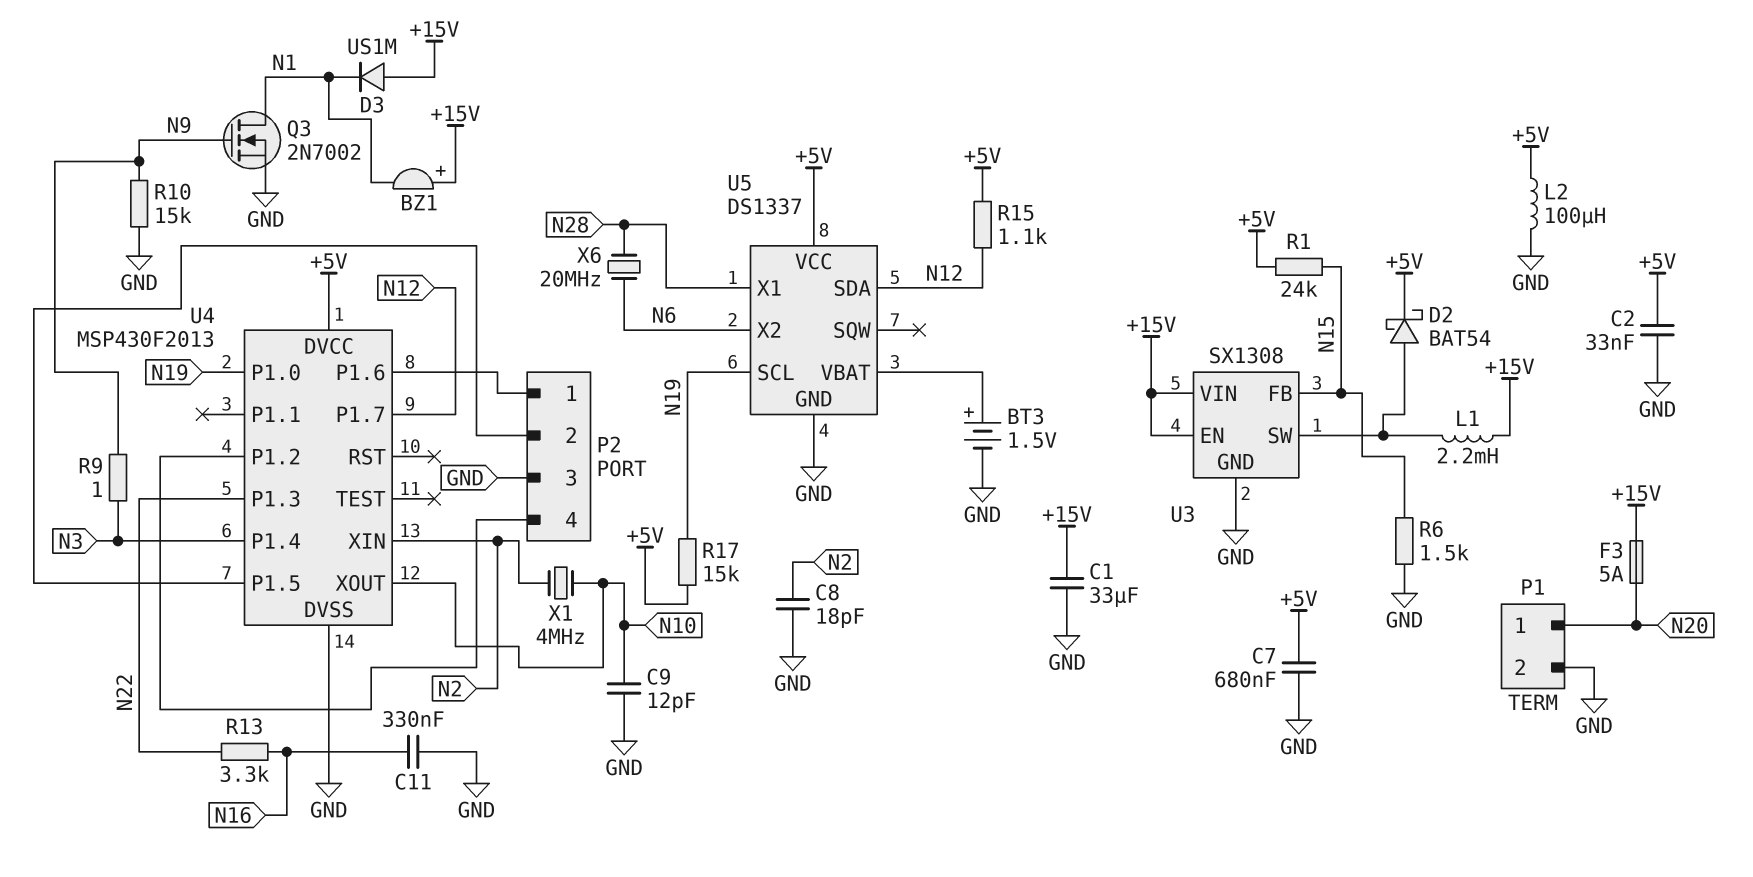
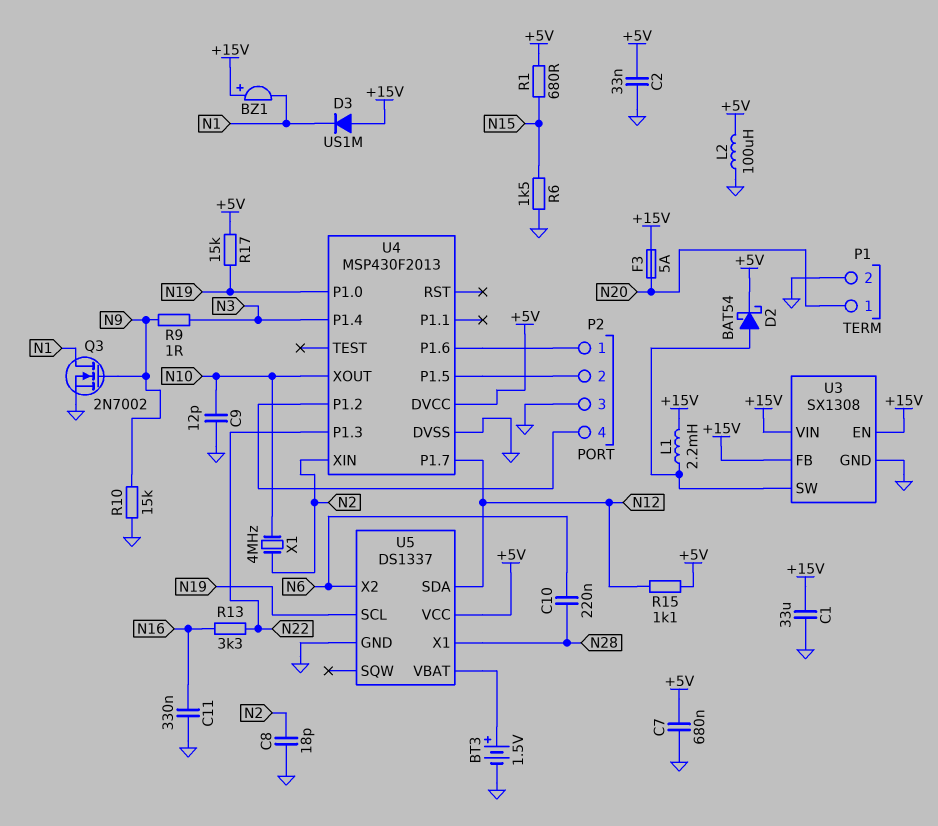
C10: none -> 220nF (N6, N28)
R1: 24k (+5V, N15) -> 680 (+5V, N15)
U3 pin FB: N15 -> +15V
X6: 20MHz (N6, N28) -> none

